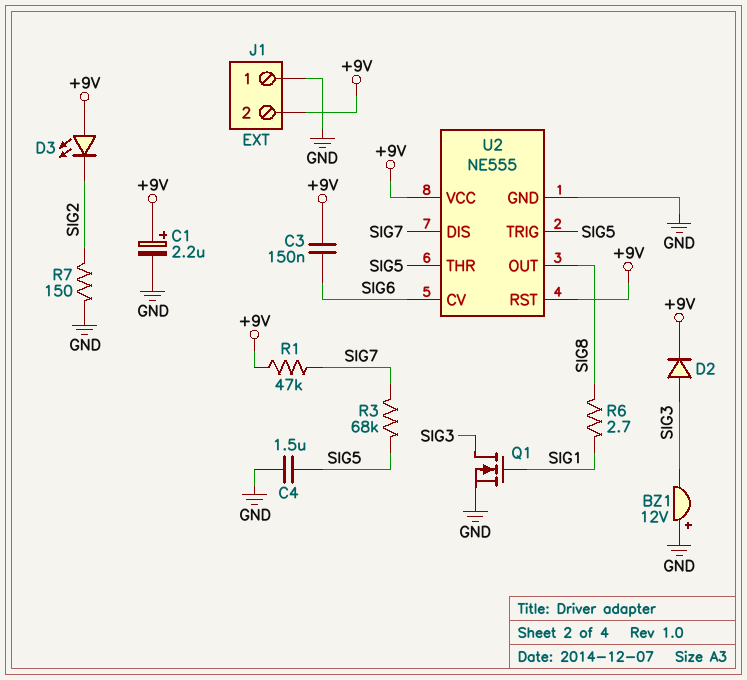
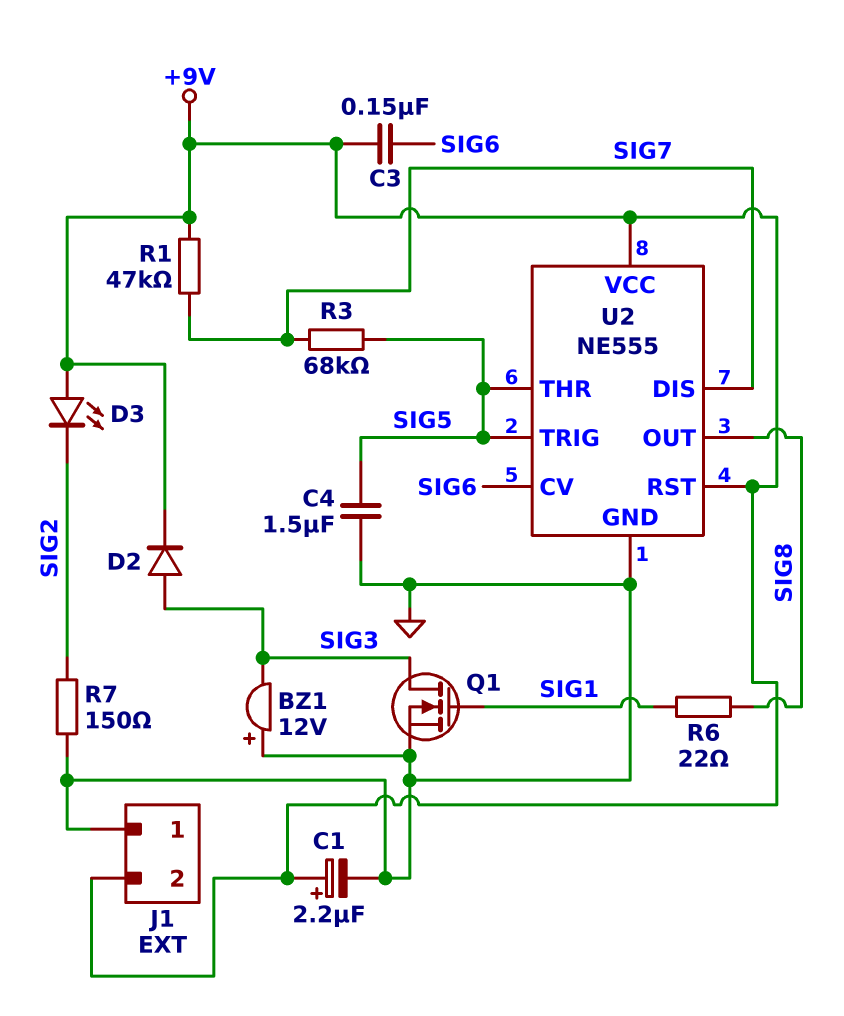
R6: 2.7 (SIG1, SIG8) -> 22 (SIG1, SIG8)

